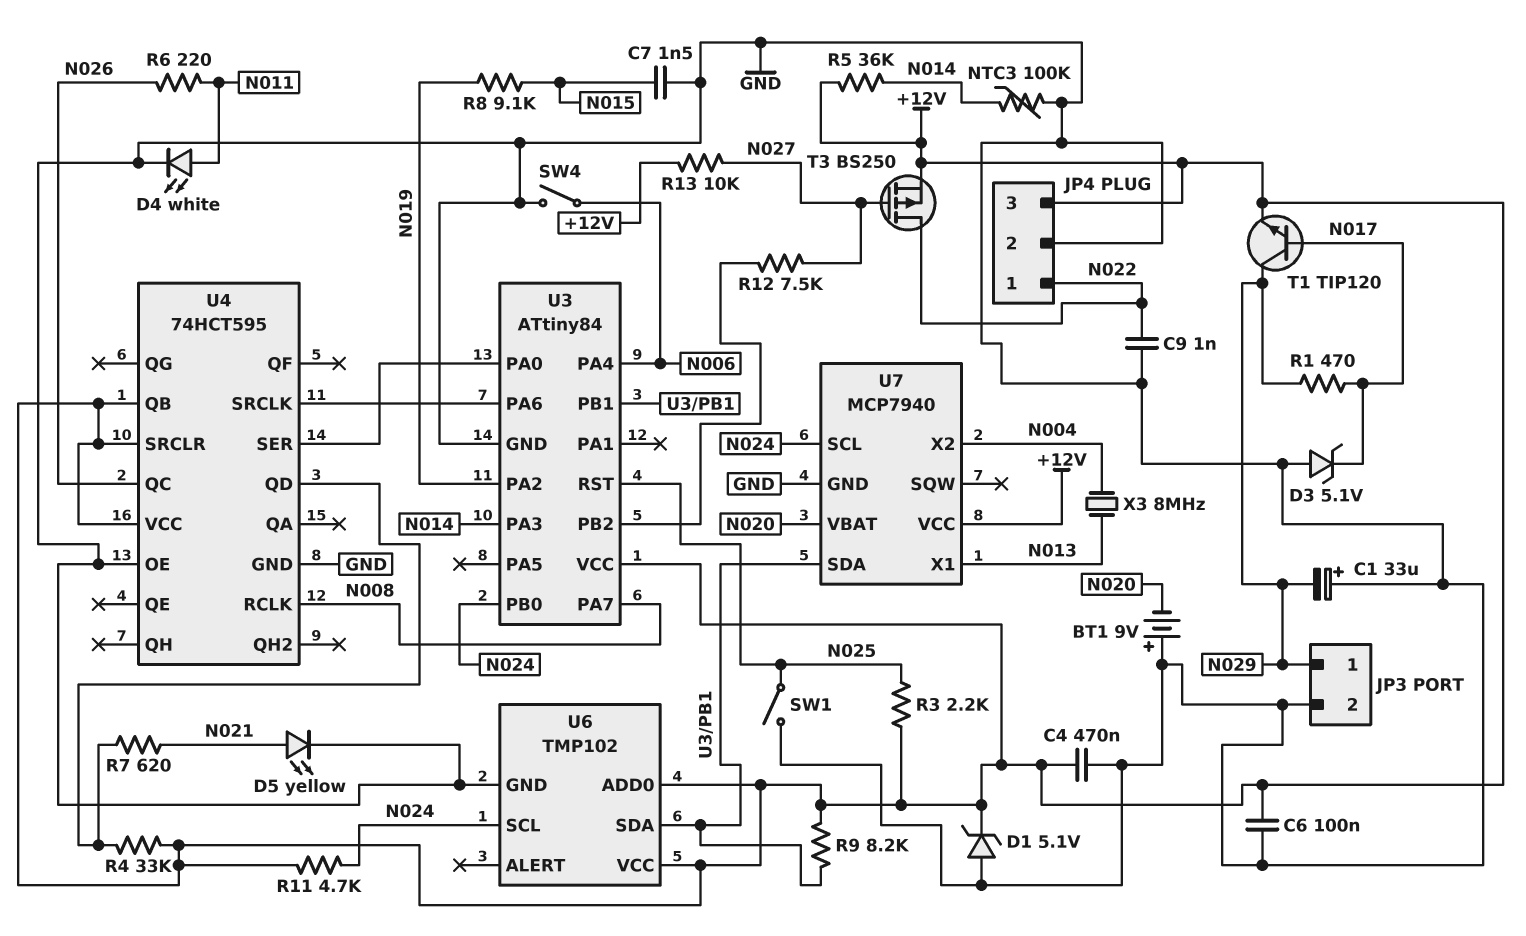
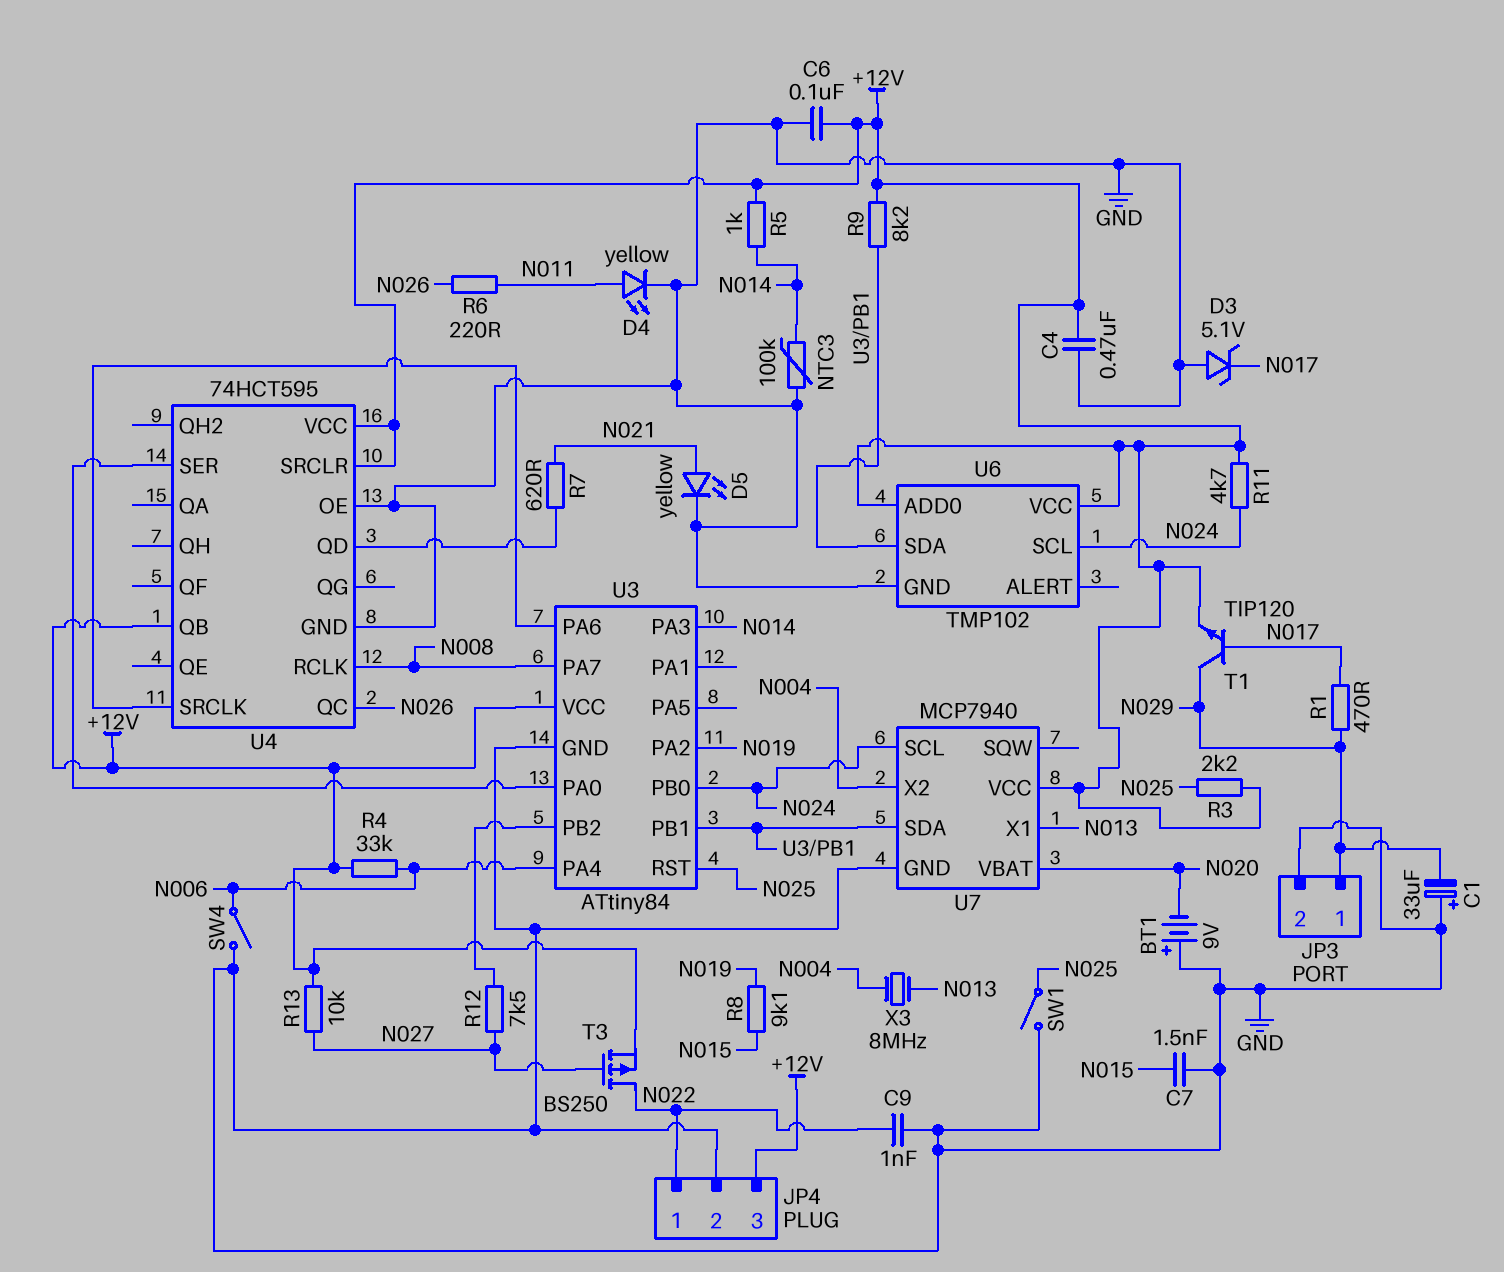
D1: zener 5.1V (A GND, K +12V) -> none
D4: LED white (A N011, K GND) -> LED yellow (A N011, K GND)
R4: 33k (+12V, U4/QD) -> 33k (+12V, N006)
R5: 36k (+12V, N014) -> 1k (+12V, N014)

